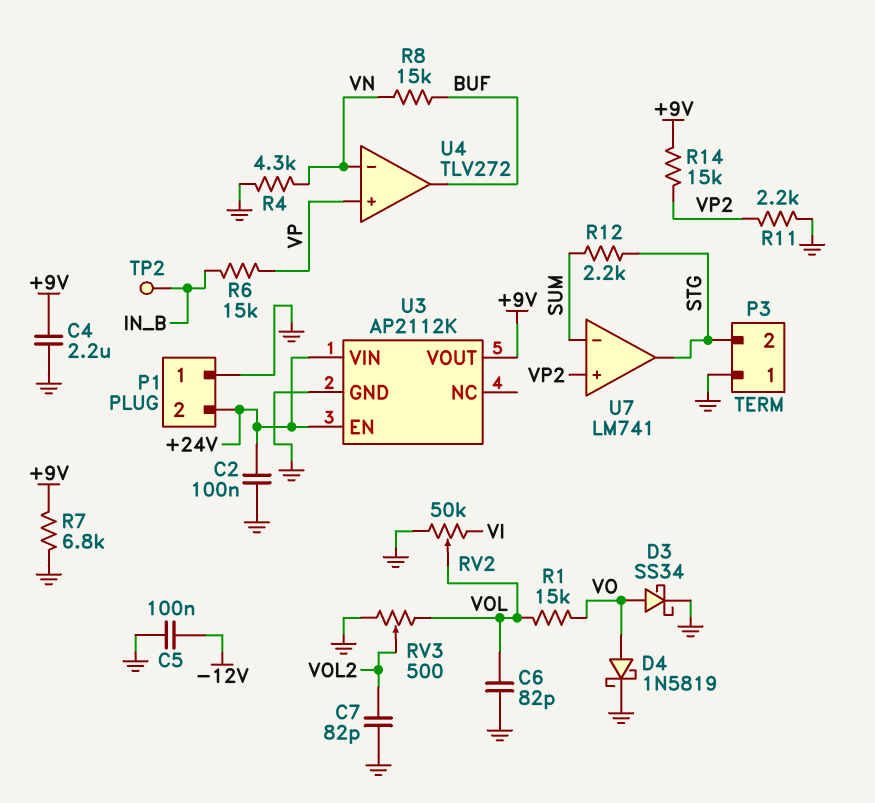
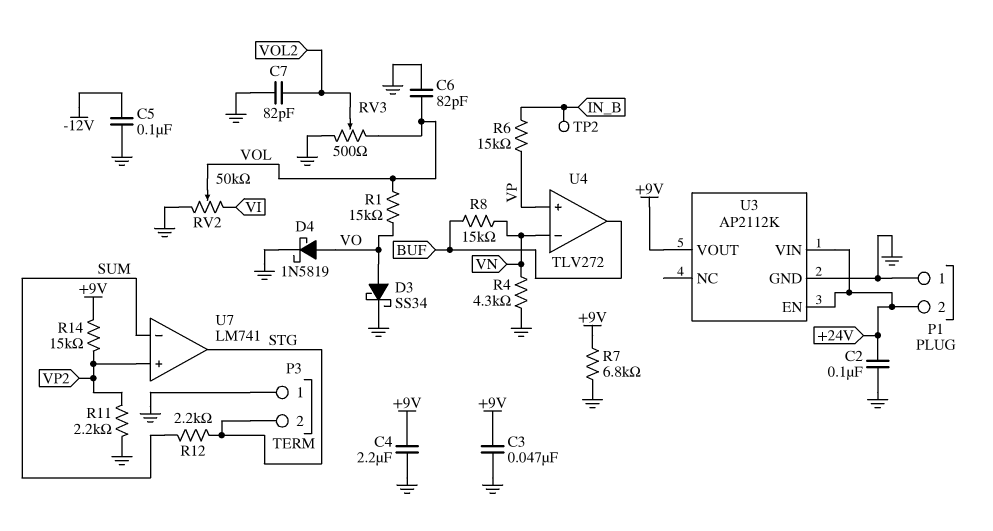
C3: none -> 47nF (+9V, GND)

